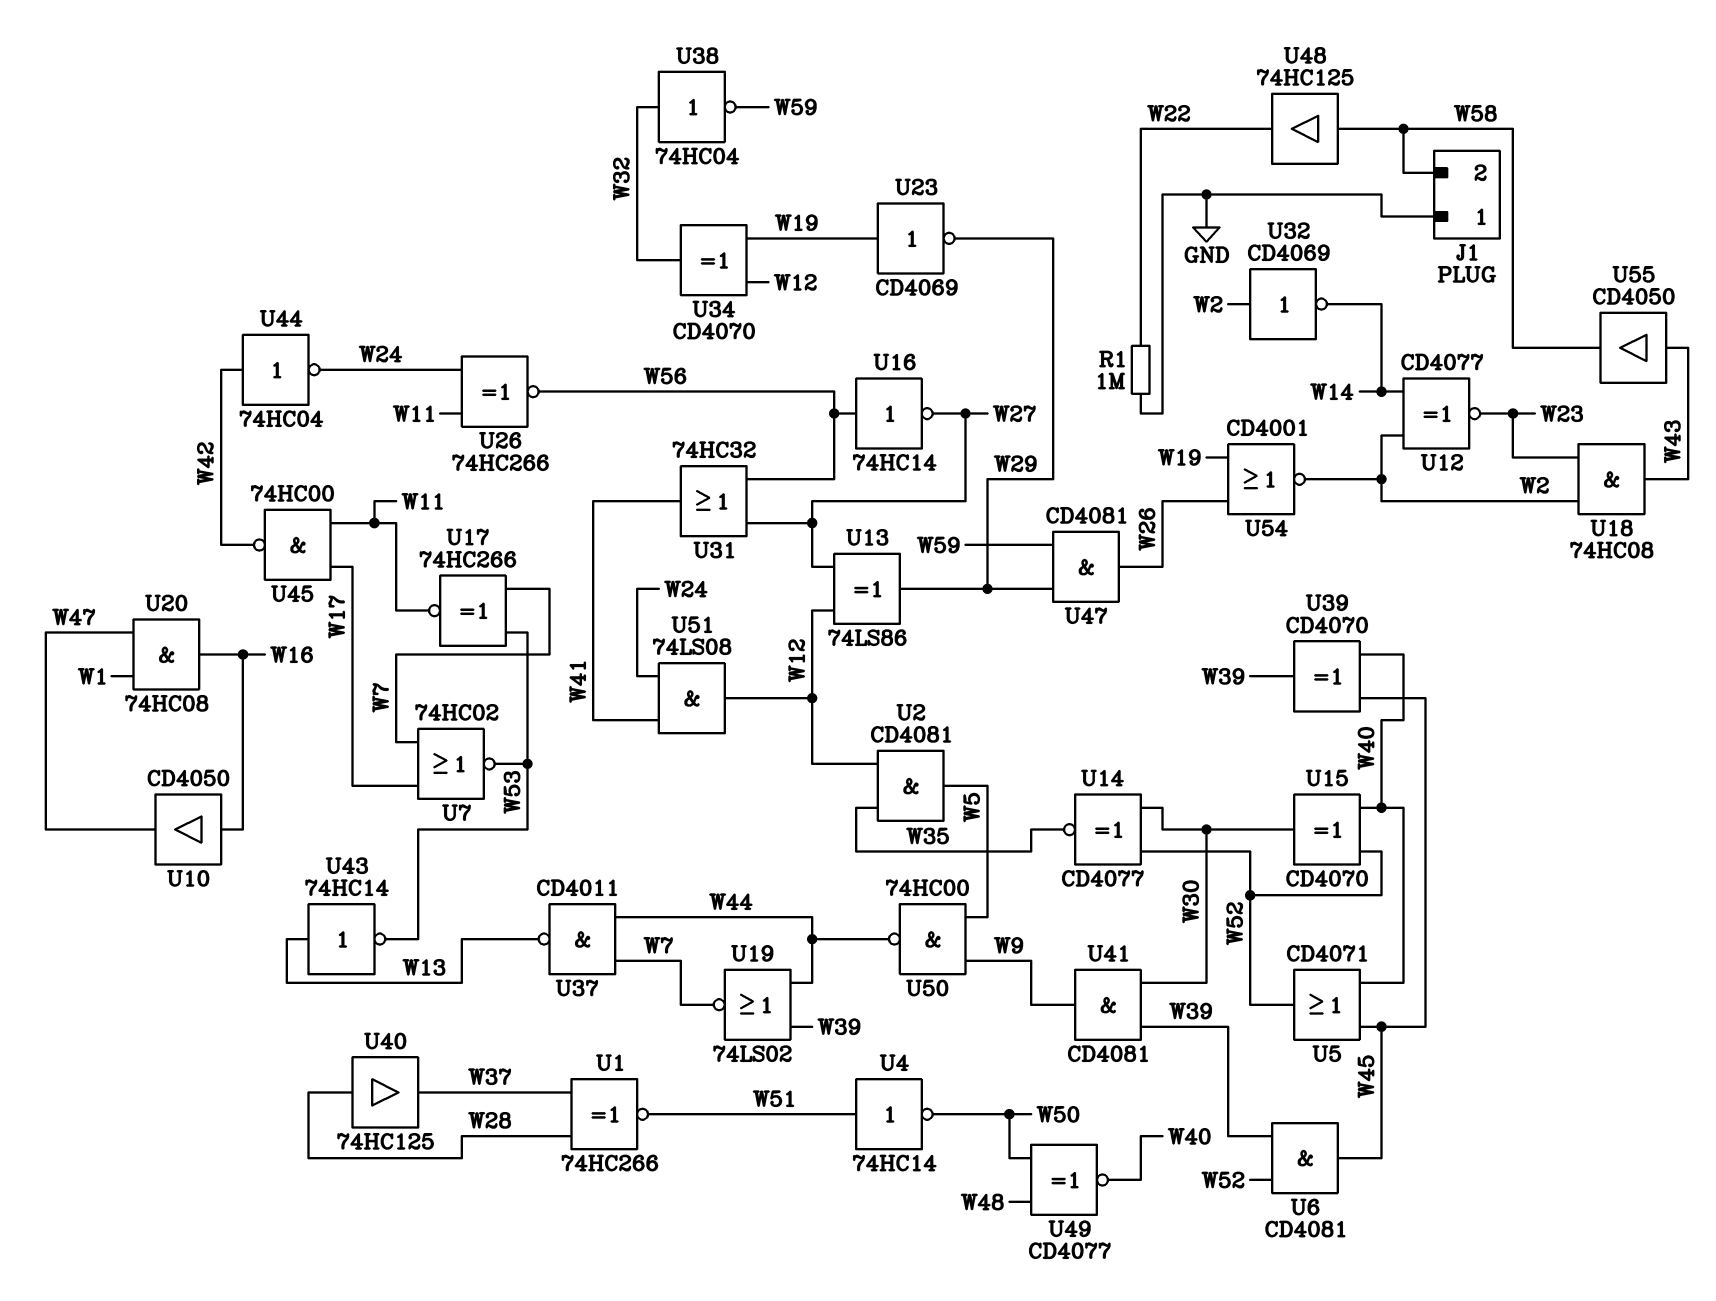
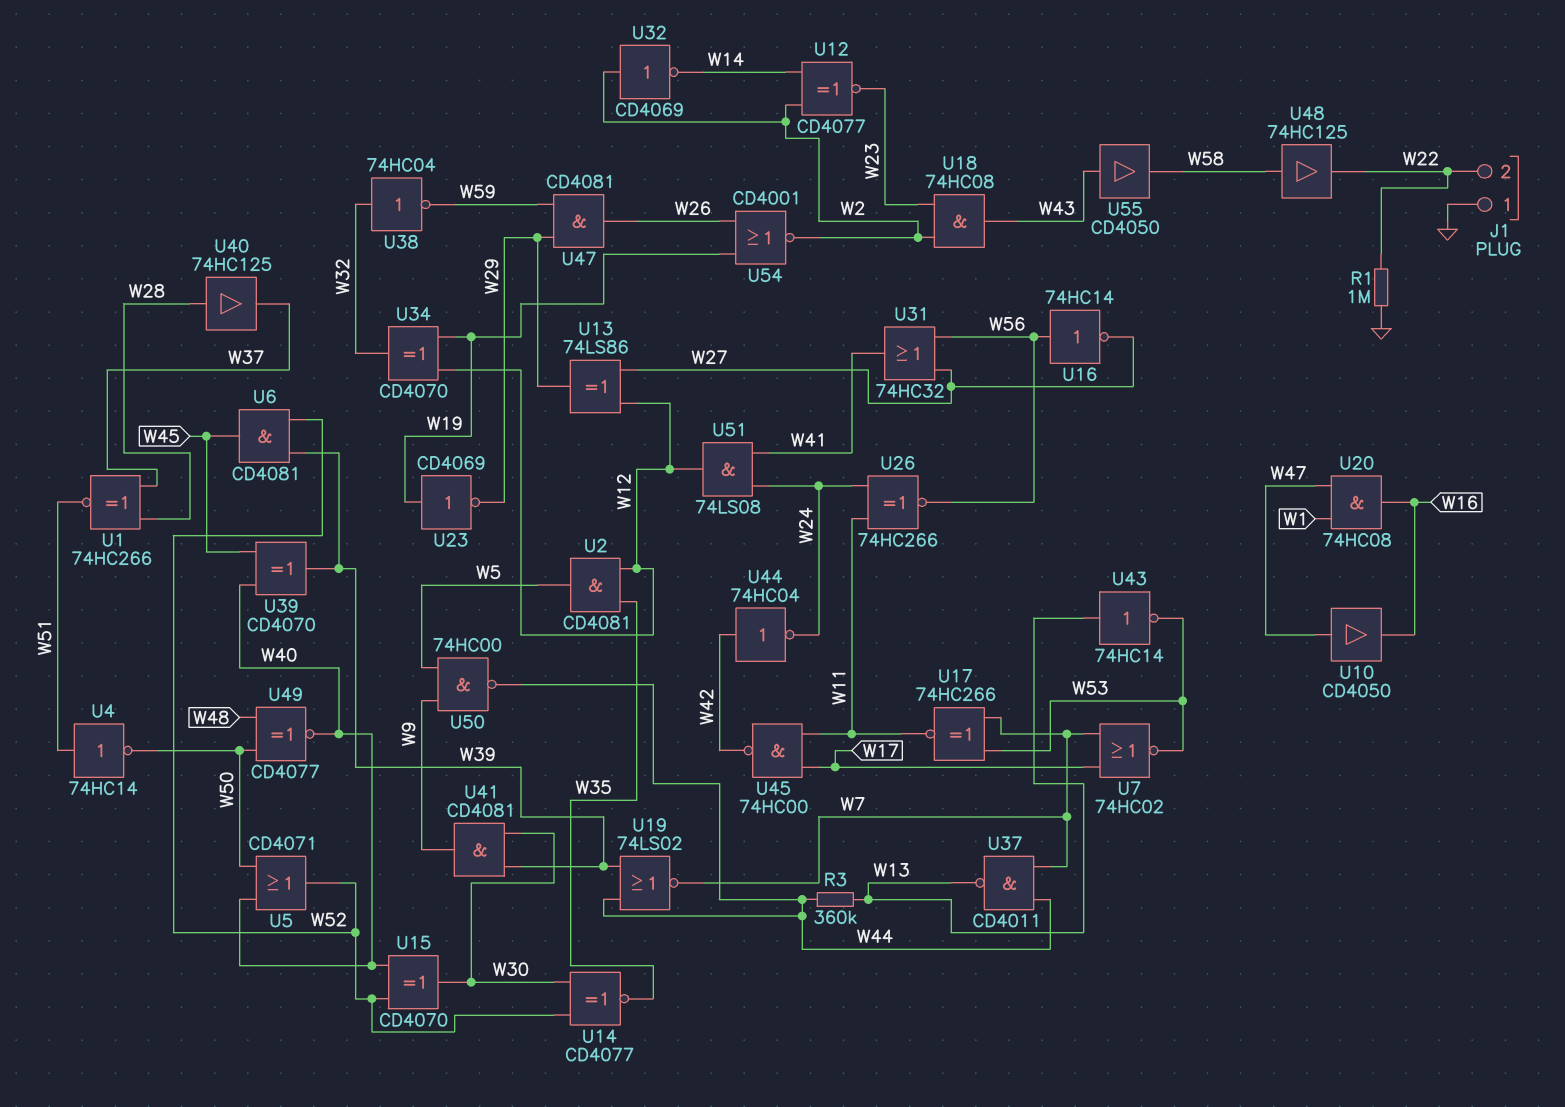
J1 pin 2: W58 -> W22
R3: none -> 360k (W13, W44)
U5: OR CD4071 (in W40, in W45, out W52) -> OR CD4071 (in W40, in W50, out W52)
U10: buffer CD4050 (in W16, out W47) -> buffer CD4050 (in W47, out W16)

